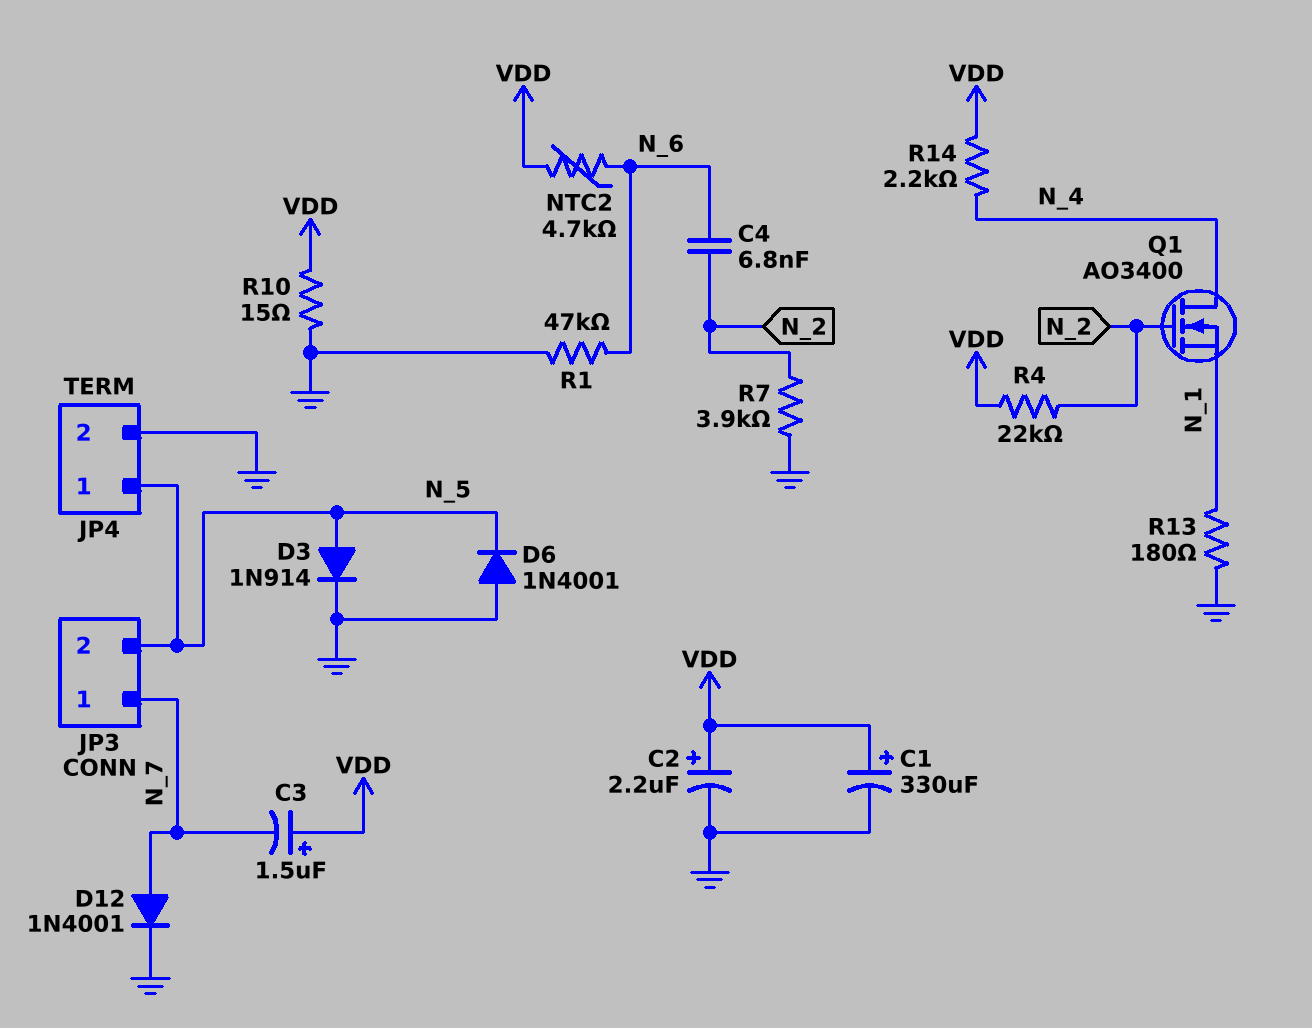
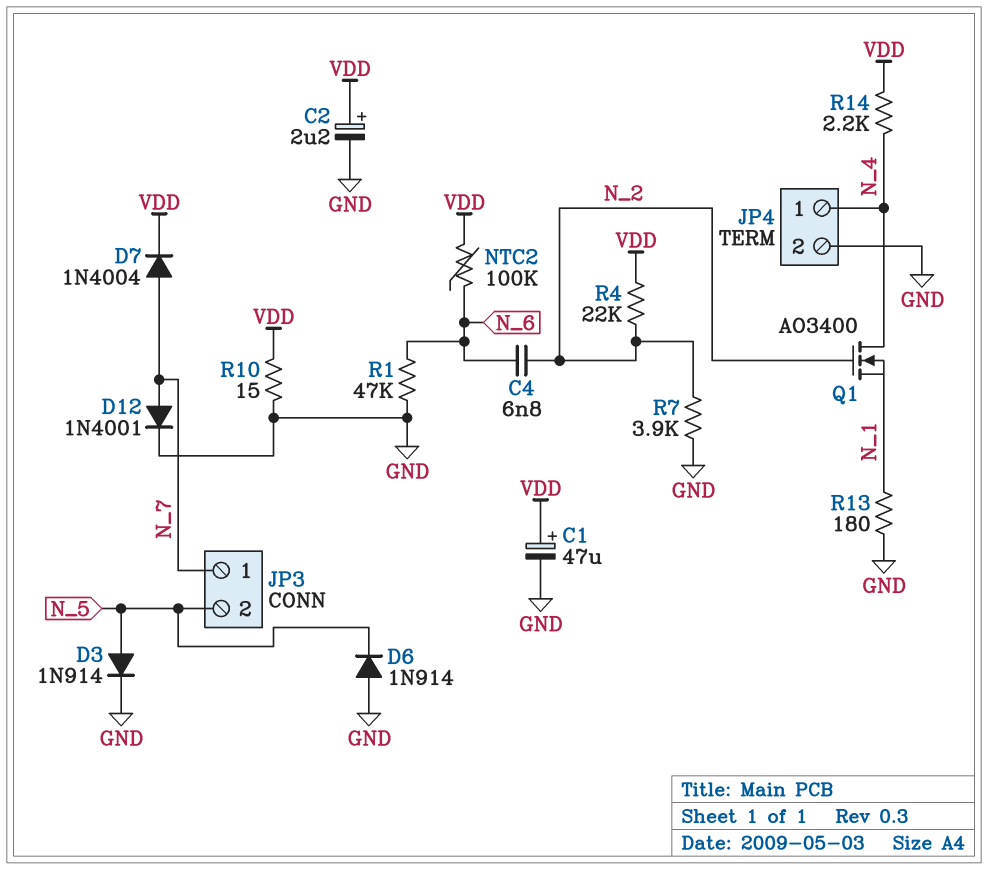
C1: 330uF (plus VDD, minus GND) -> 47uF (plus VDD, minus GND)
C3: 1.5uF (plus VDD, minus N_7) -> none
D6: diode 1N4001 (A GND, K N_5) -> diode 1N914 (A GND, K N_5)
D7: none -> diode 1N4004 (A N_7, K VDD)
JP4 pin 1: N_5 -> N_4
NTC2: 4.7k (N_6, VDD) -> 100k (N_6, VDD)

